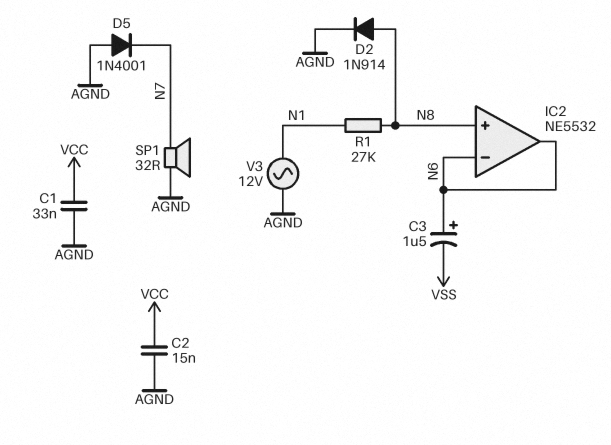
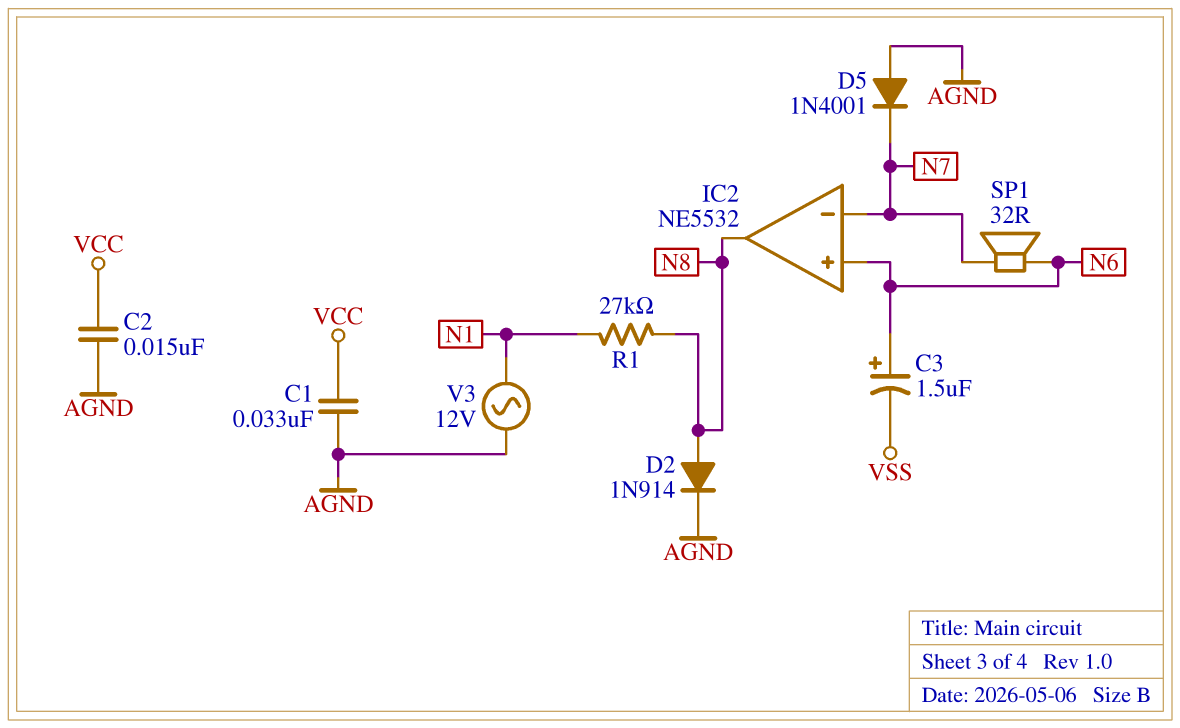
IC2 pin in+: N8 -> N6
IC2 pin in-: N6 -> N7
IC2 pin out: N6 -> N8
SP1: speaker 32R (AGND, N7) -> speaker 32R (N6, N7)

